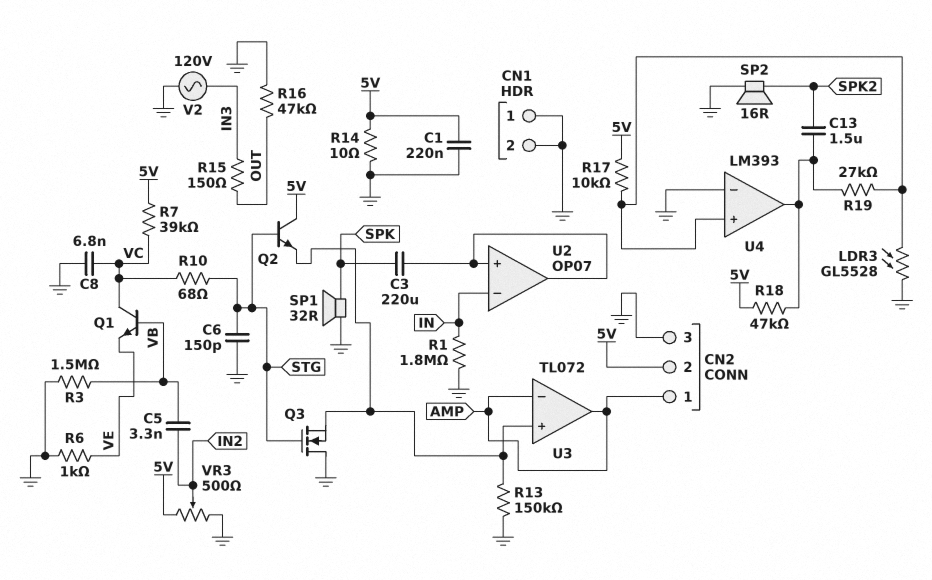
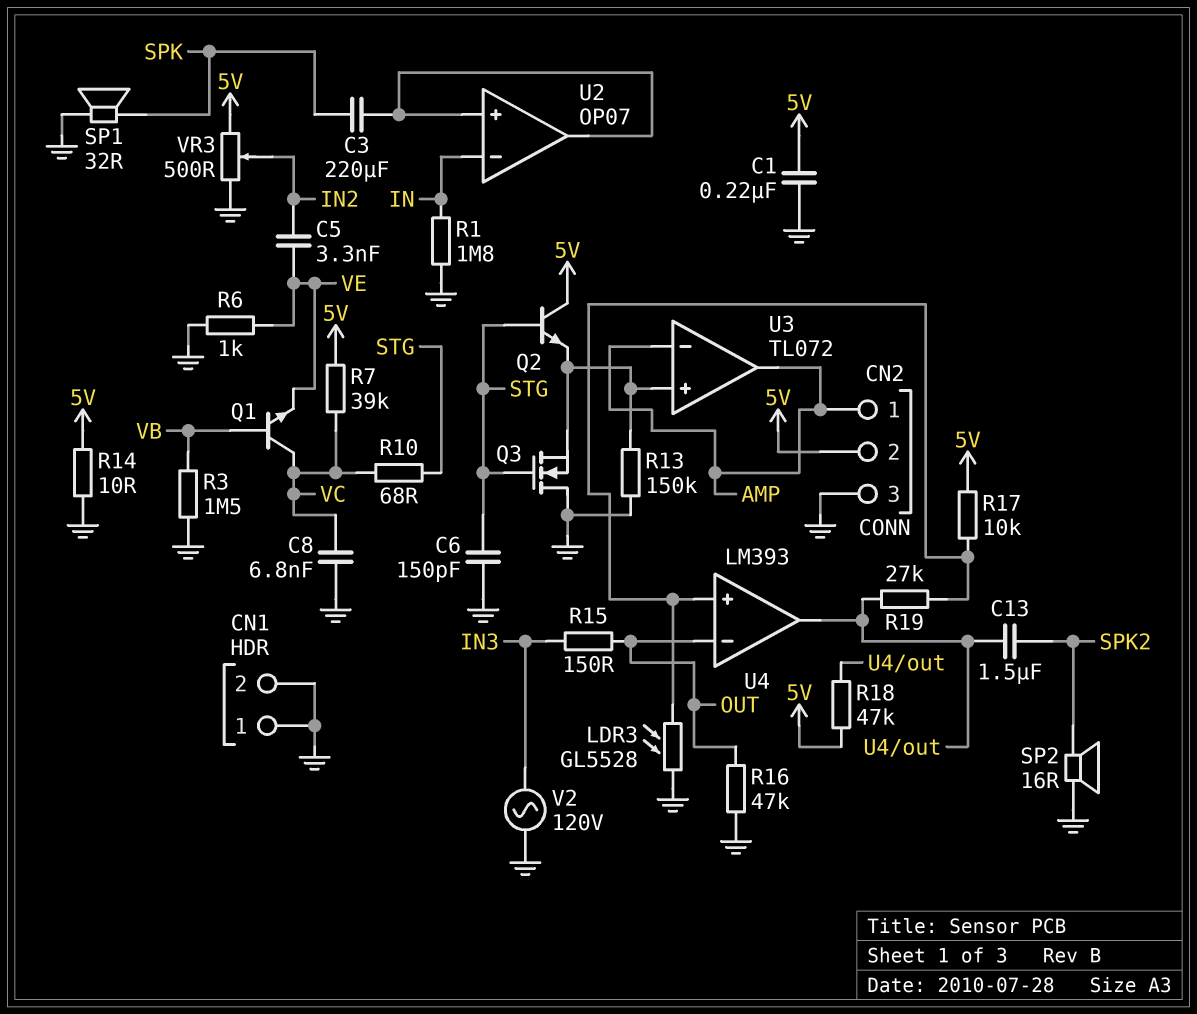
C5: 3.3nF (IN2, VB) -> 3.3nF (IN2, VE)
U4 pin in-: GND -> OUT

